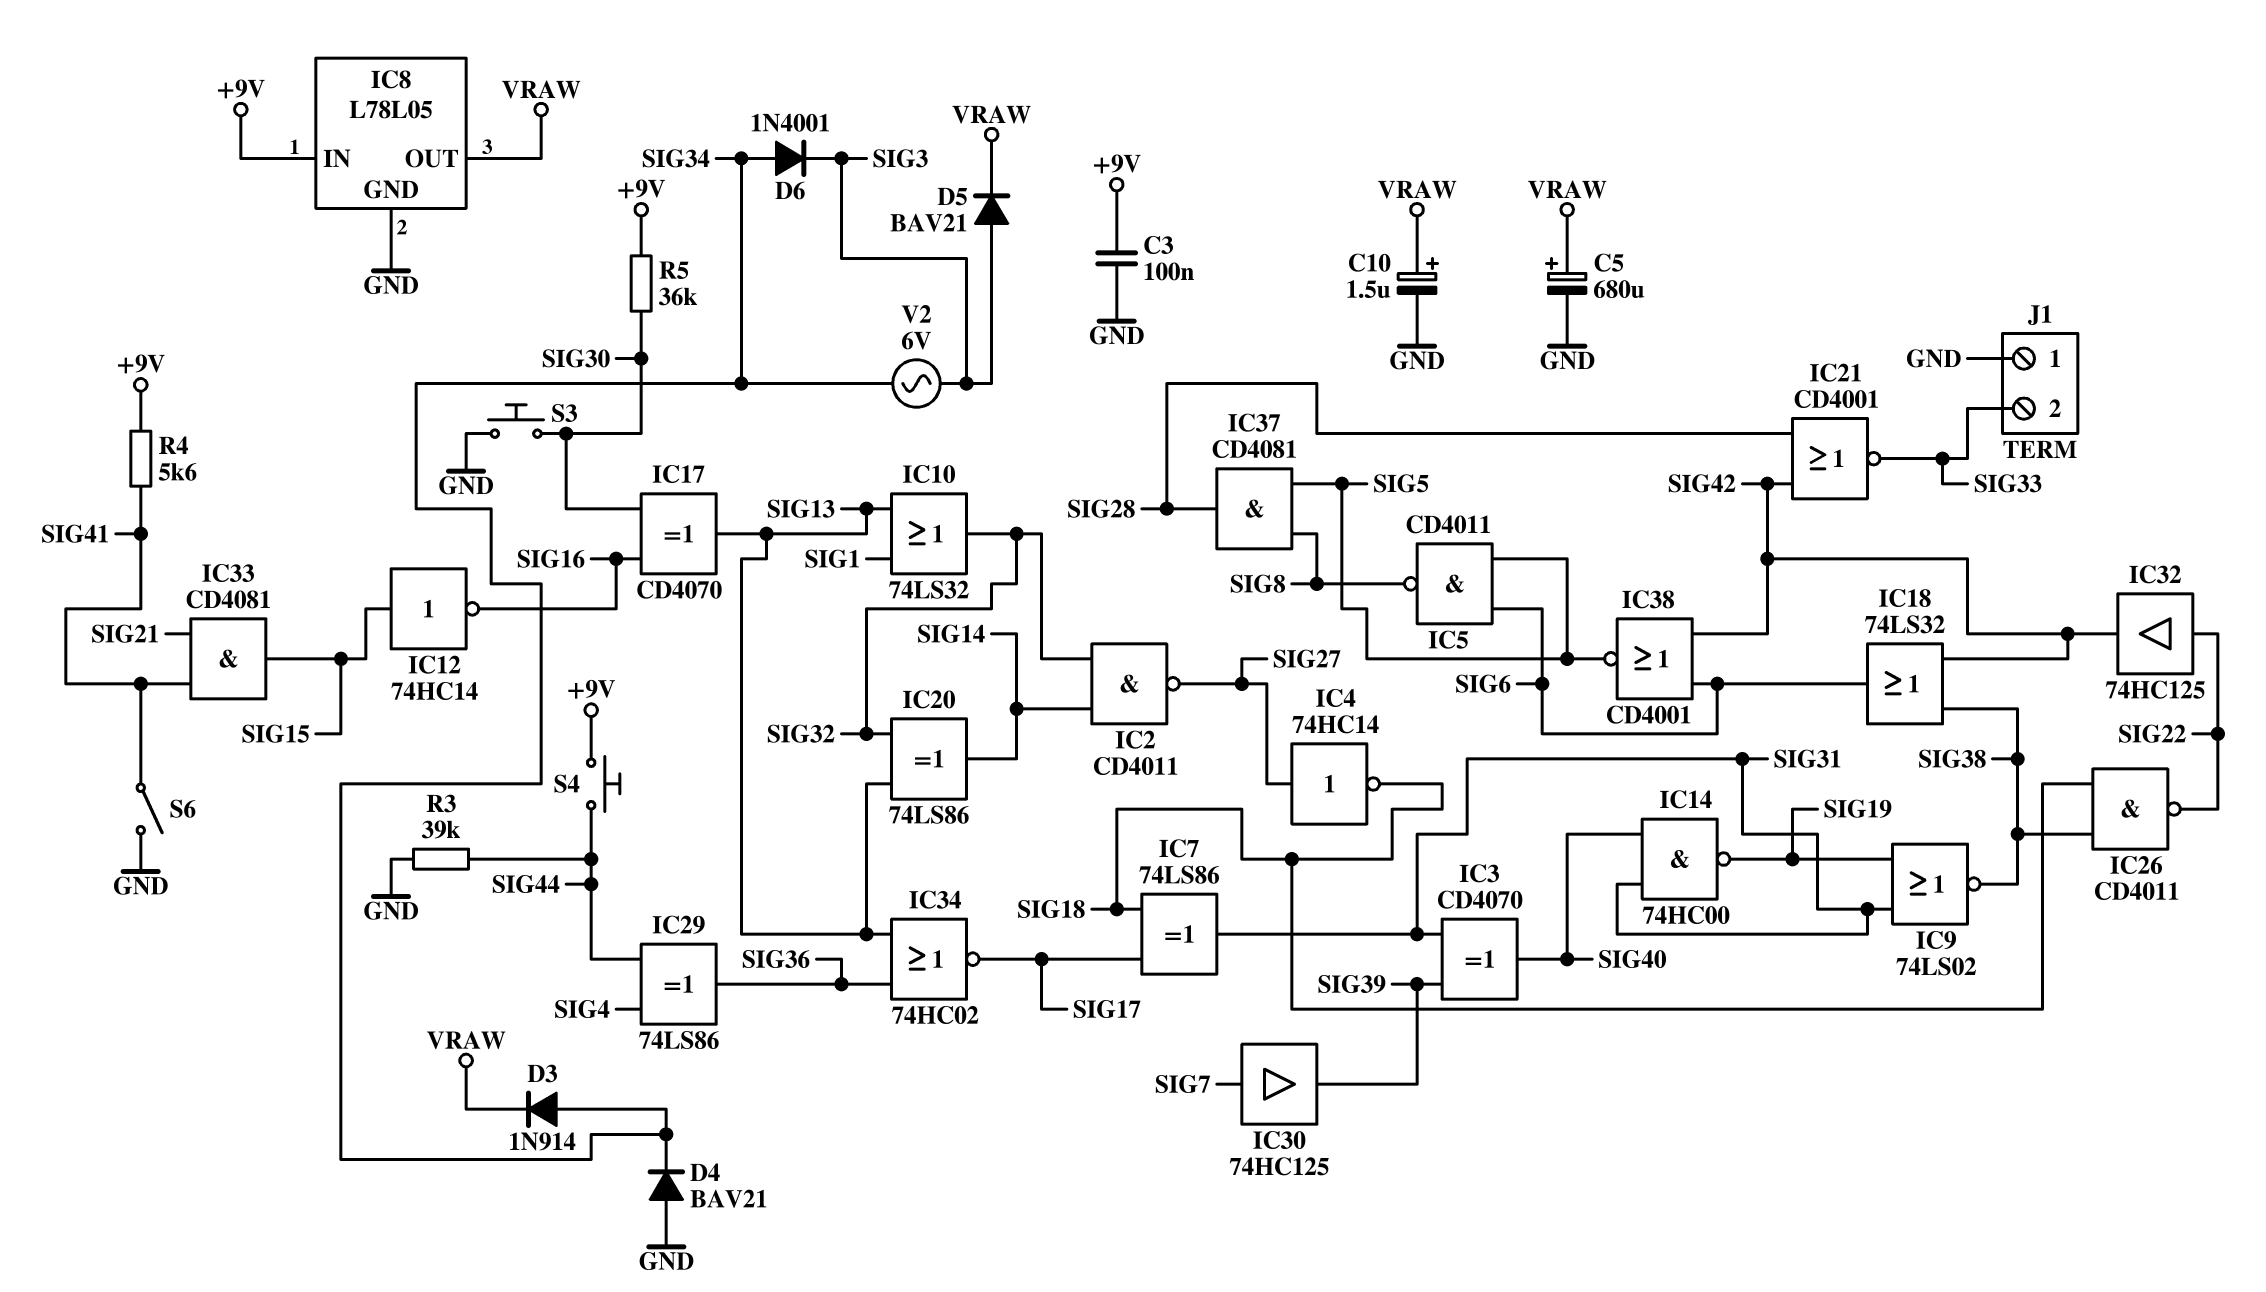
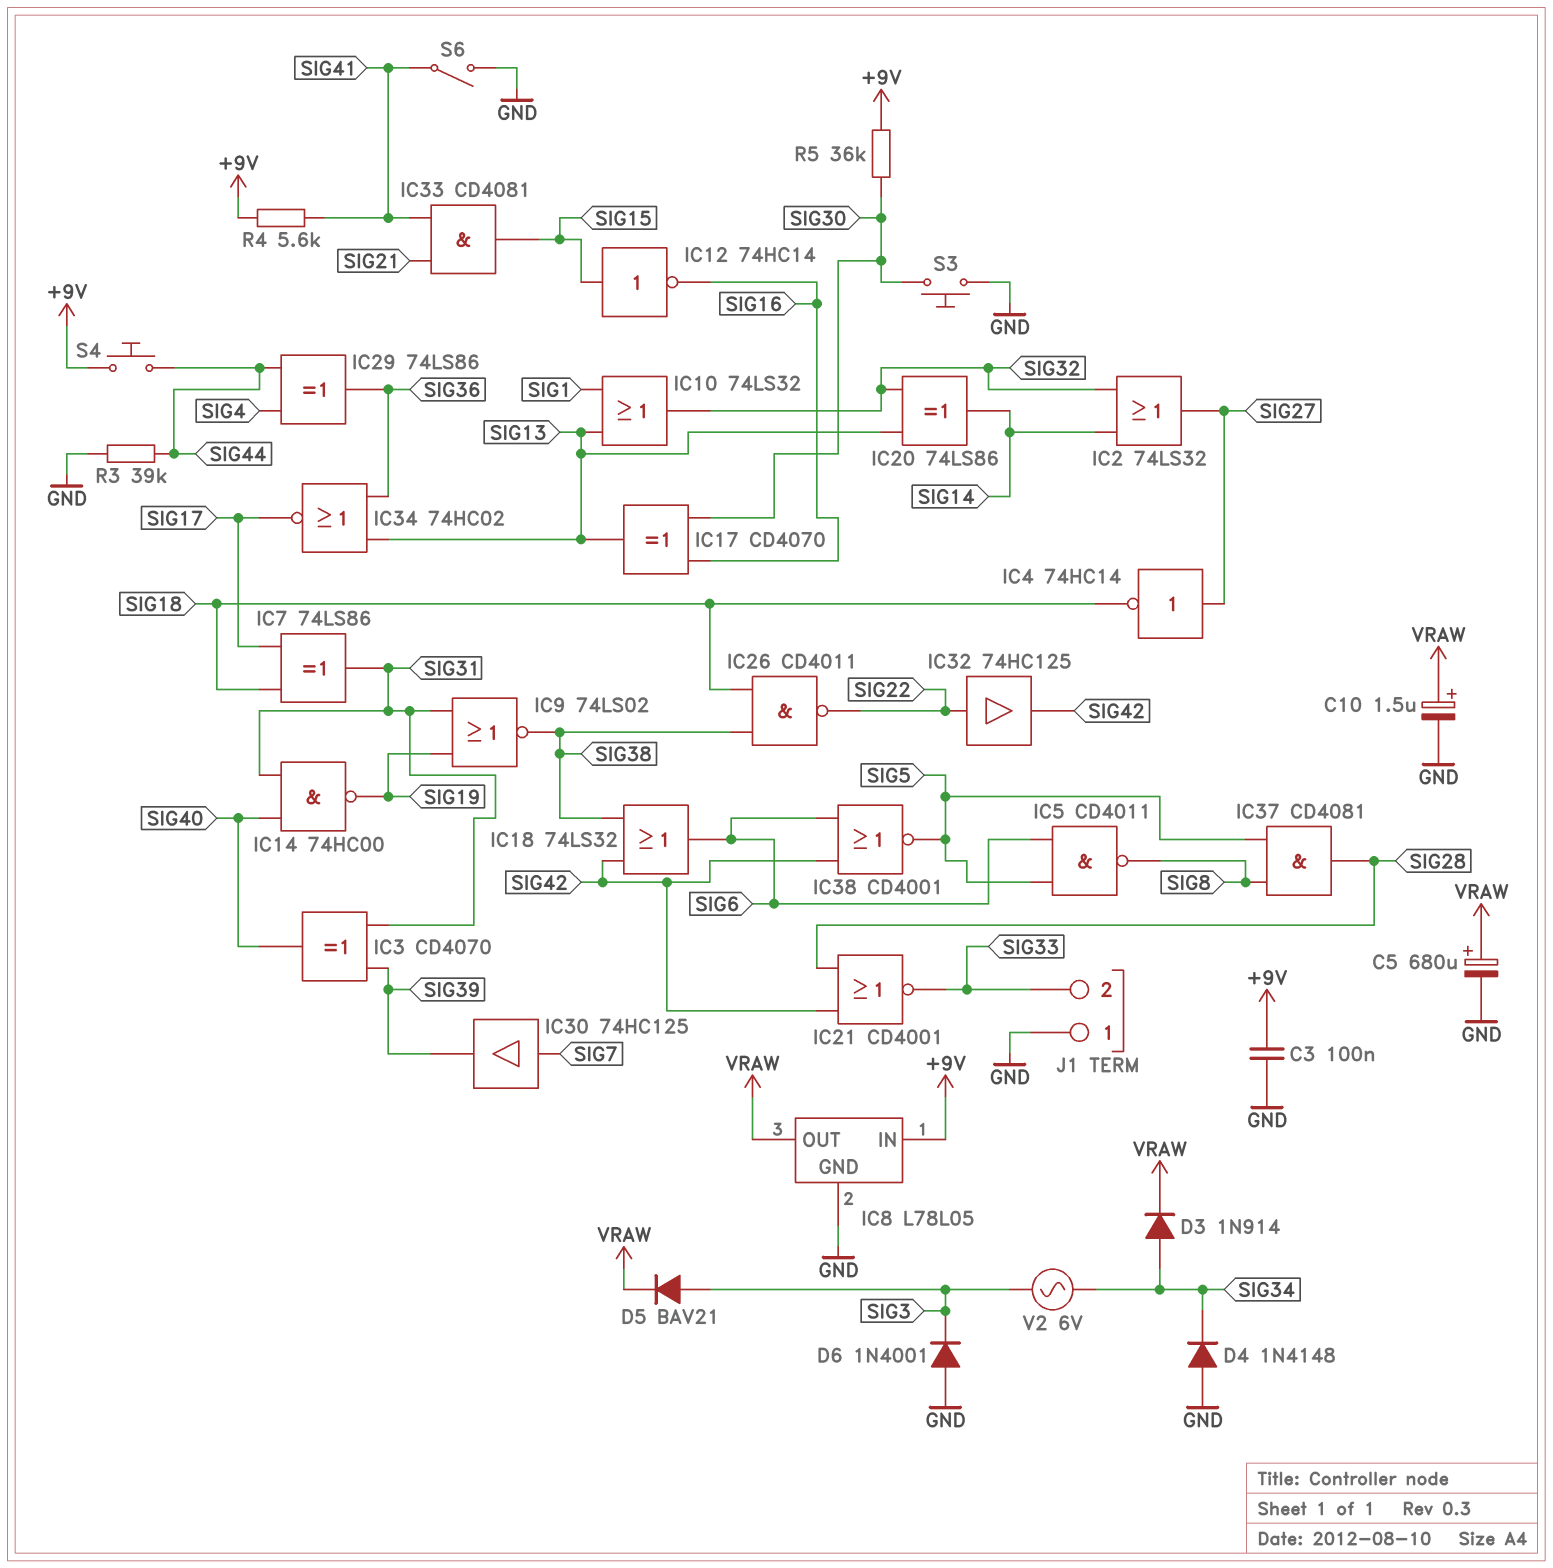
D4: diode BAV21 (A GND, K SIG34) -> diode 1N4148 (A GND, K SIG34)
D6: diode 1N4001 (A SIG34, K SIG3) -> diode 1N4001 (A GND, K SIG3)
IC2: NAND CD4011 (in SIG14, in SIG32, out SIG27) -> OR 74LS32 (in SIG14, in SIG32, out SIG27)

